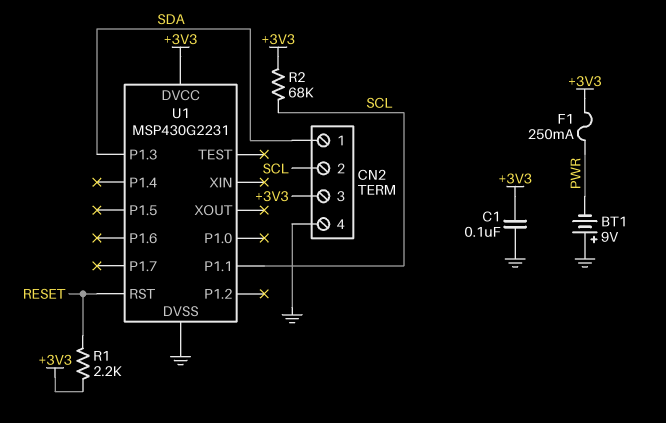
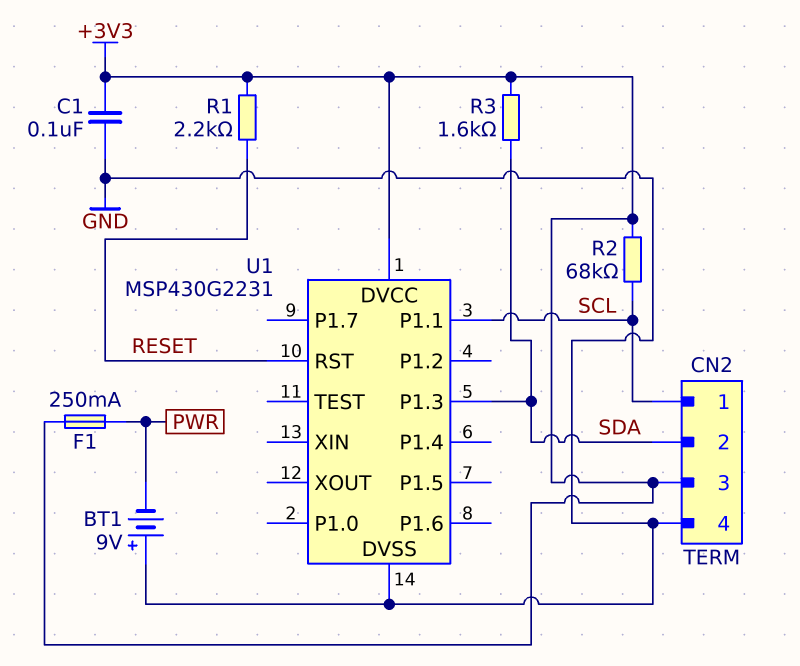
CN2 pin 1: SDA -> SCL
CN2 pin 2: SCL -> SDA
R3: none -> 1.6k (+3V3, SDA)

